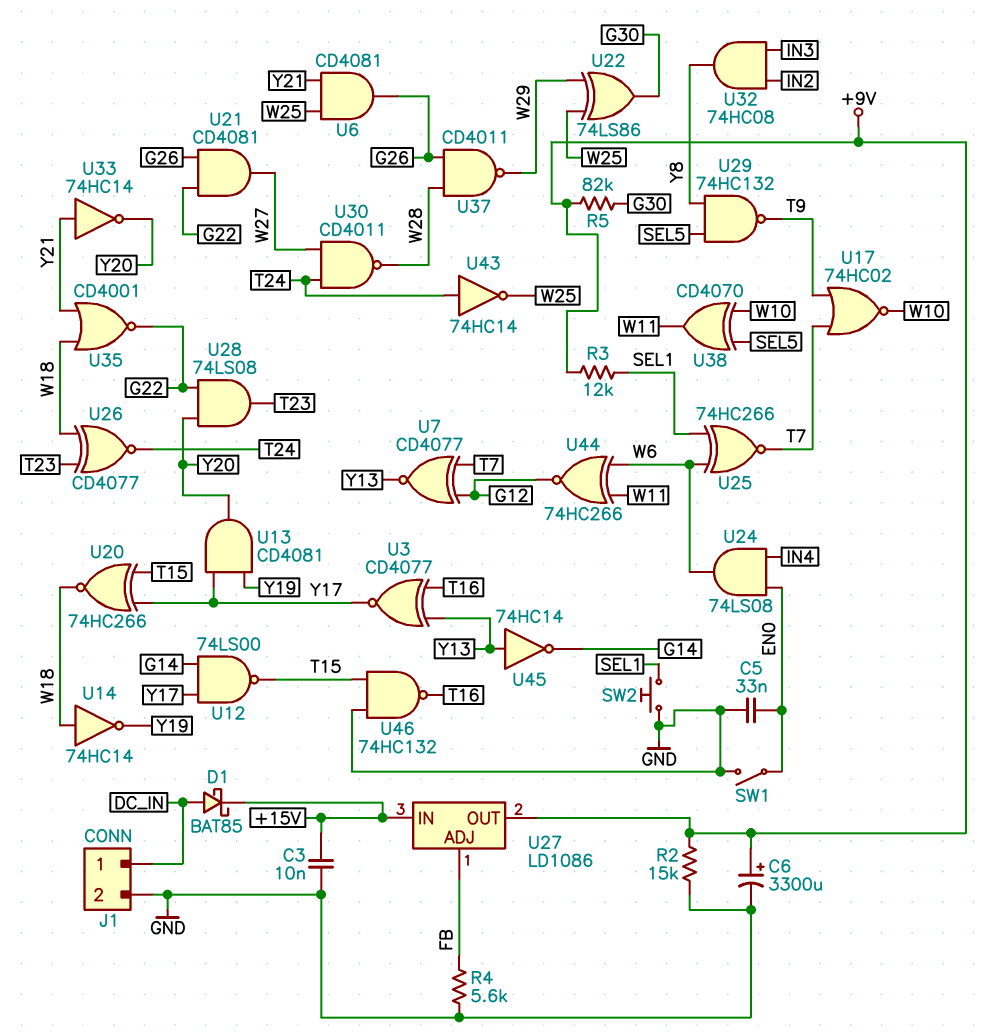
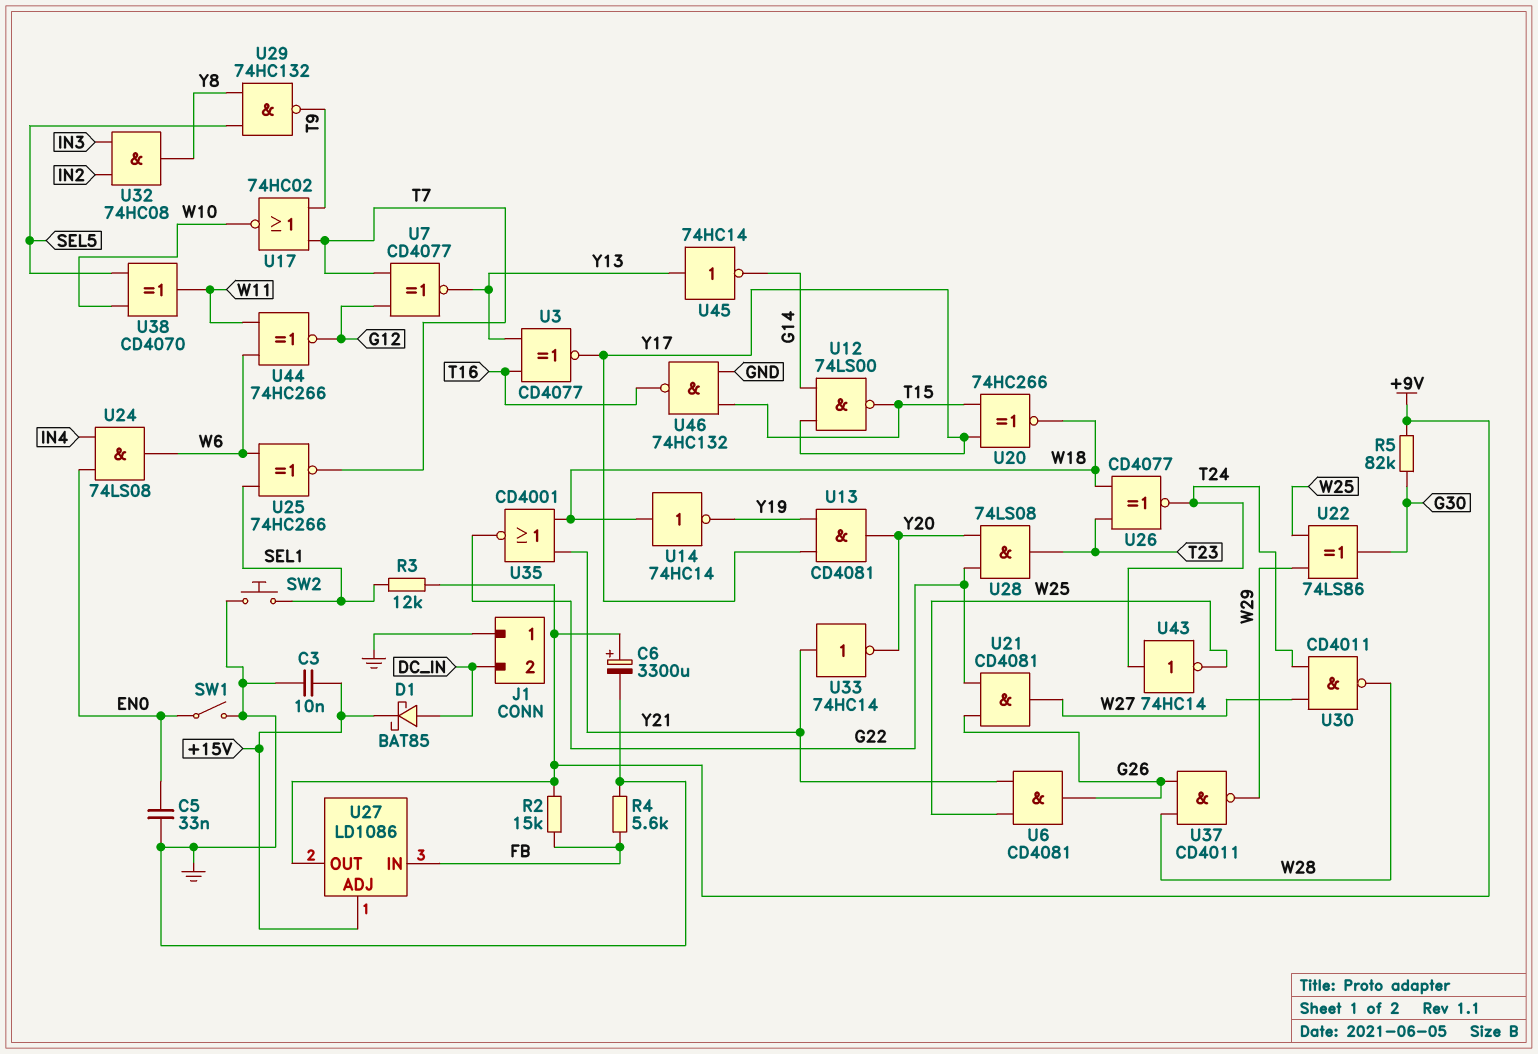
J1 pin 1: DC_IN -> GND
J1 pin 2: GND -> DC_IN
R2: 15k (+9V, GND) -> 15k (+9V, FB)
U27 pin ADJ: FB -> +15V
U27 pin IN: +15V -> FB

